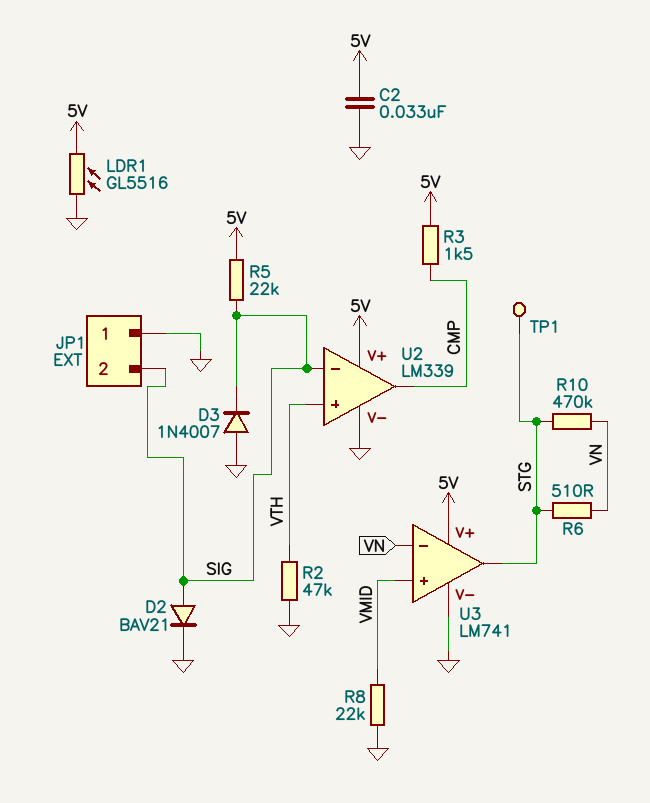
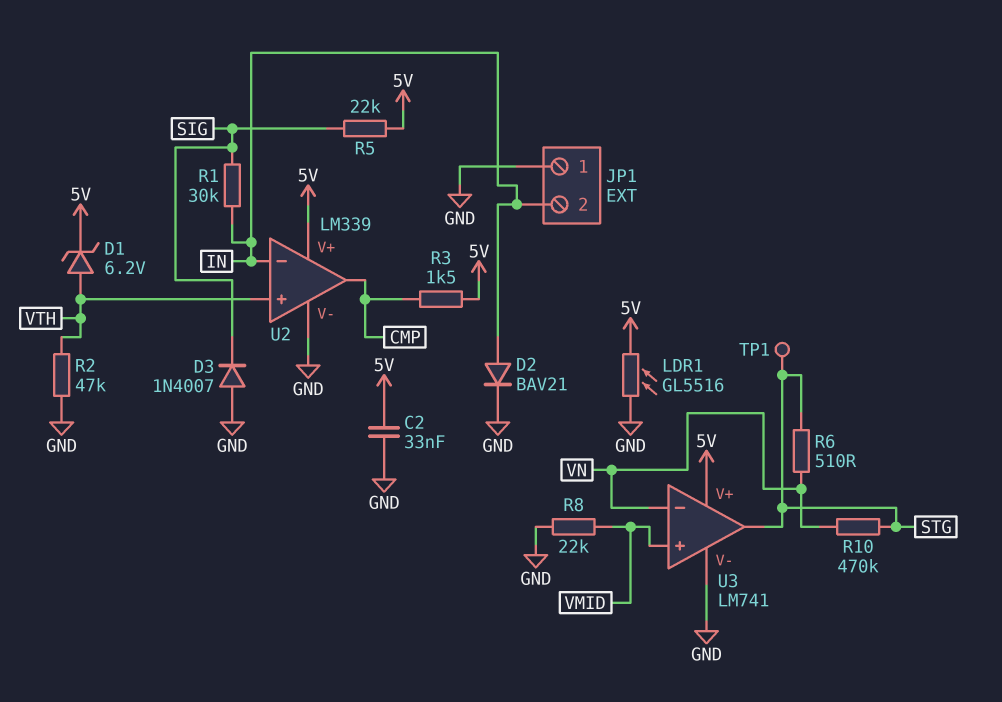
D1: none -> zener 6.2V (A VTH, K 5V)
D2: diode BAV21 (A SIG, K GND) -> diode BAV21 (A IN, K GND)
JP1 pin 2: SIG -> IN
R1: none -> 30k (IN, SIG)
U2 pin in-: SIG -> IN

